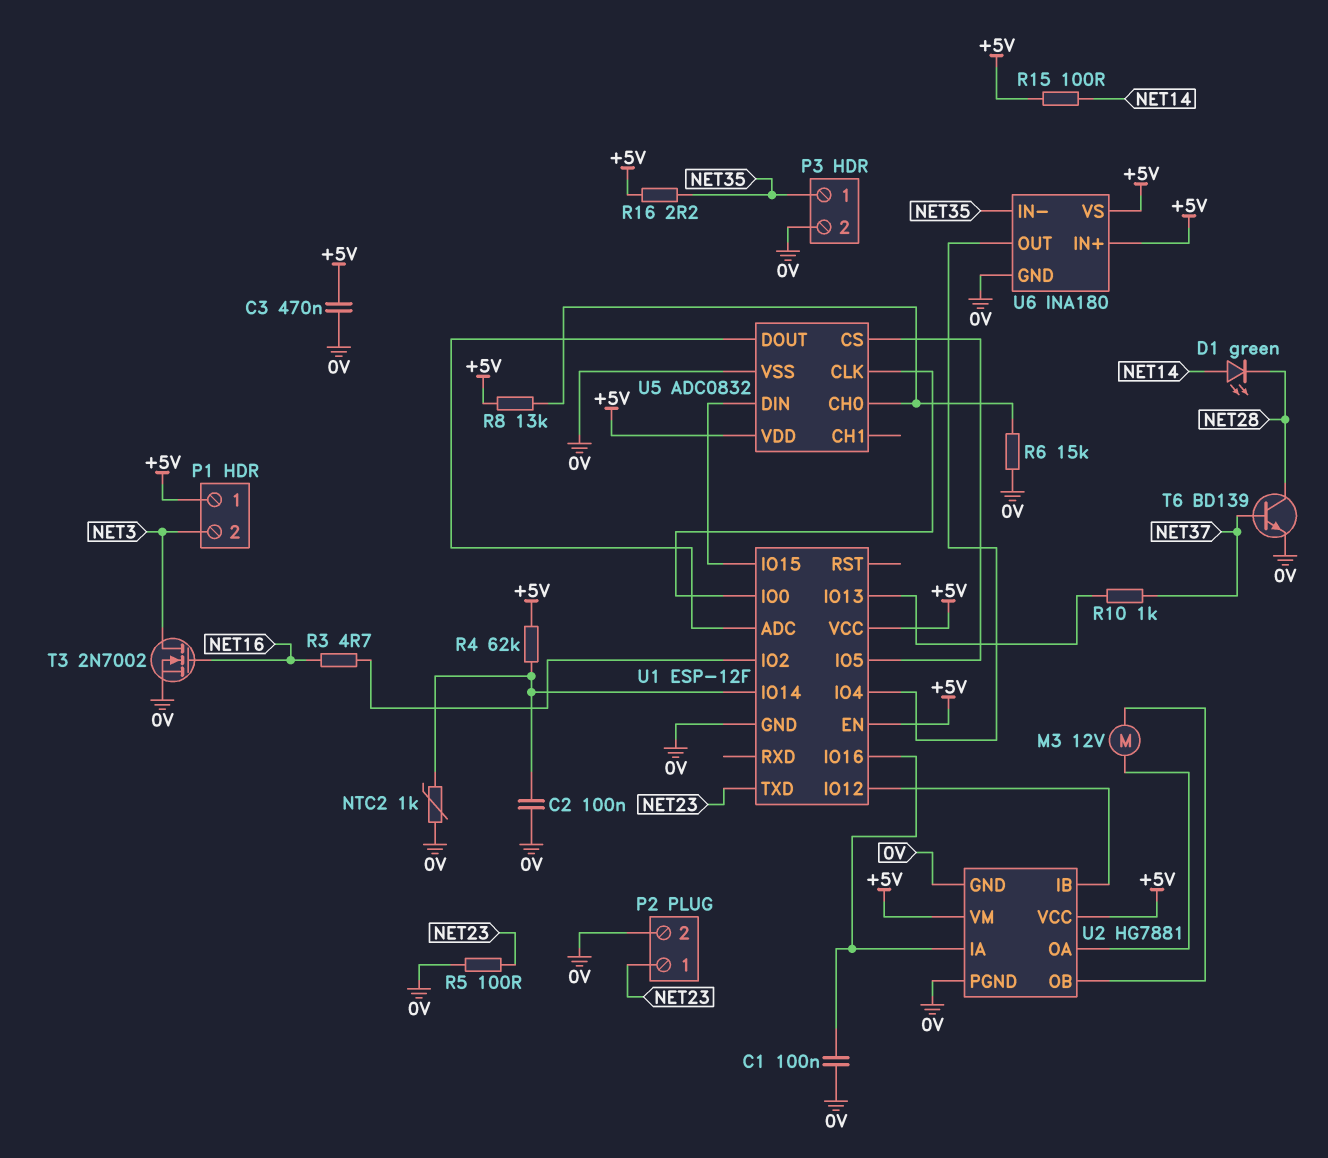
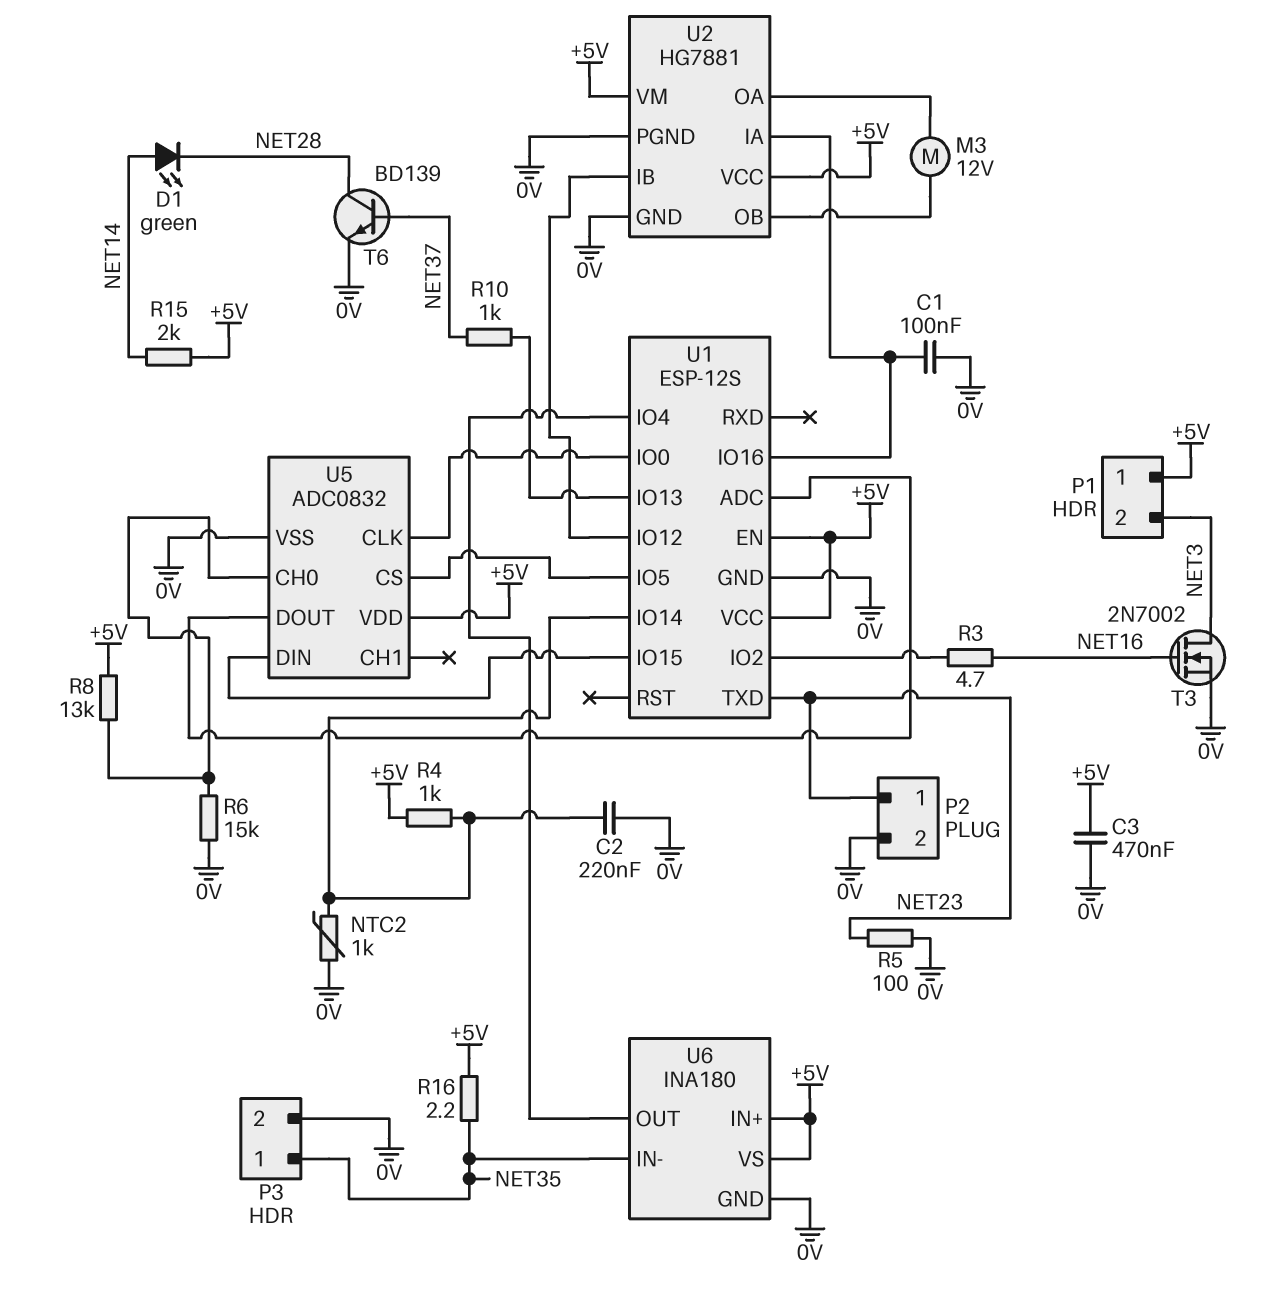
C2: 100nF (0V, U1/IO14) -> 220nF (0V, U1/IO14)
R4: 62k (+5V, U1/IO14) -> 1k (+5V, U1/IO14)
R15: 100 (+5V, NET14) -> 2k (+5V, NET14)
U1: ESP-12F -> ESP-12S

